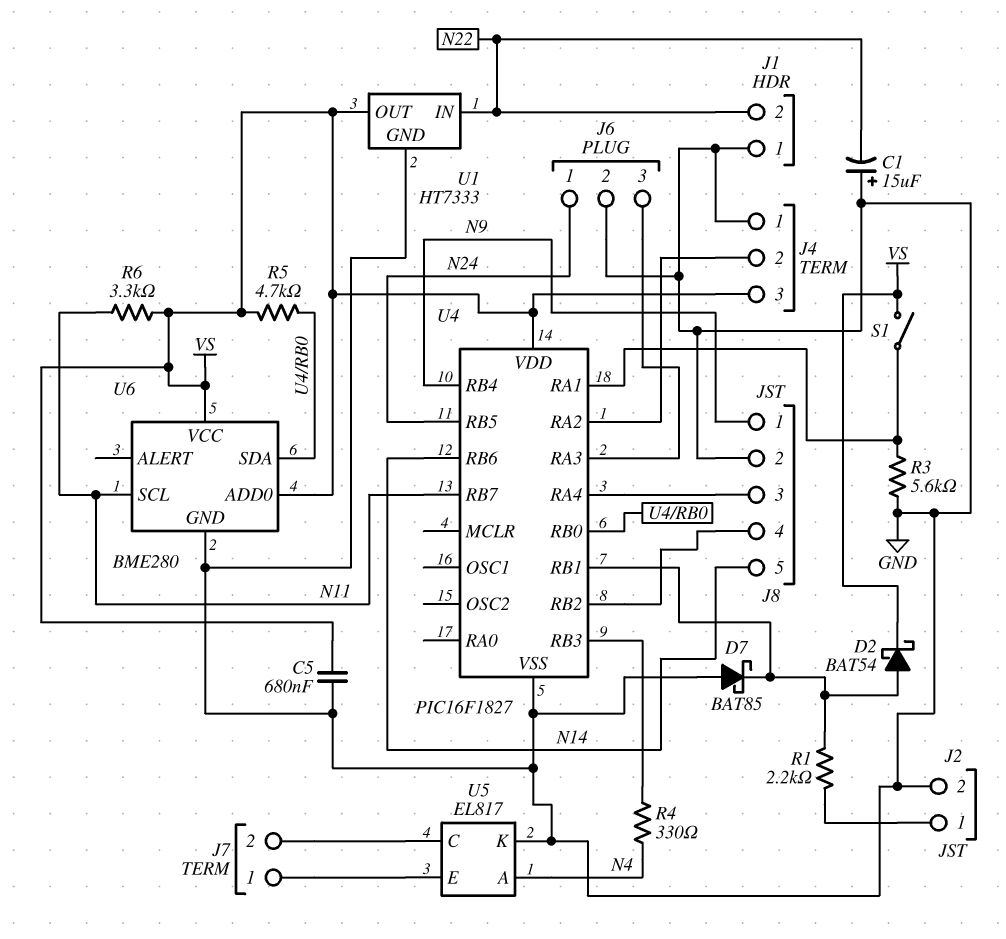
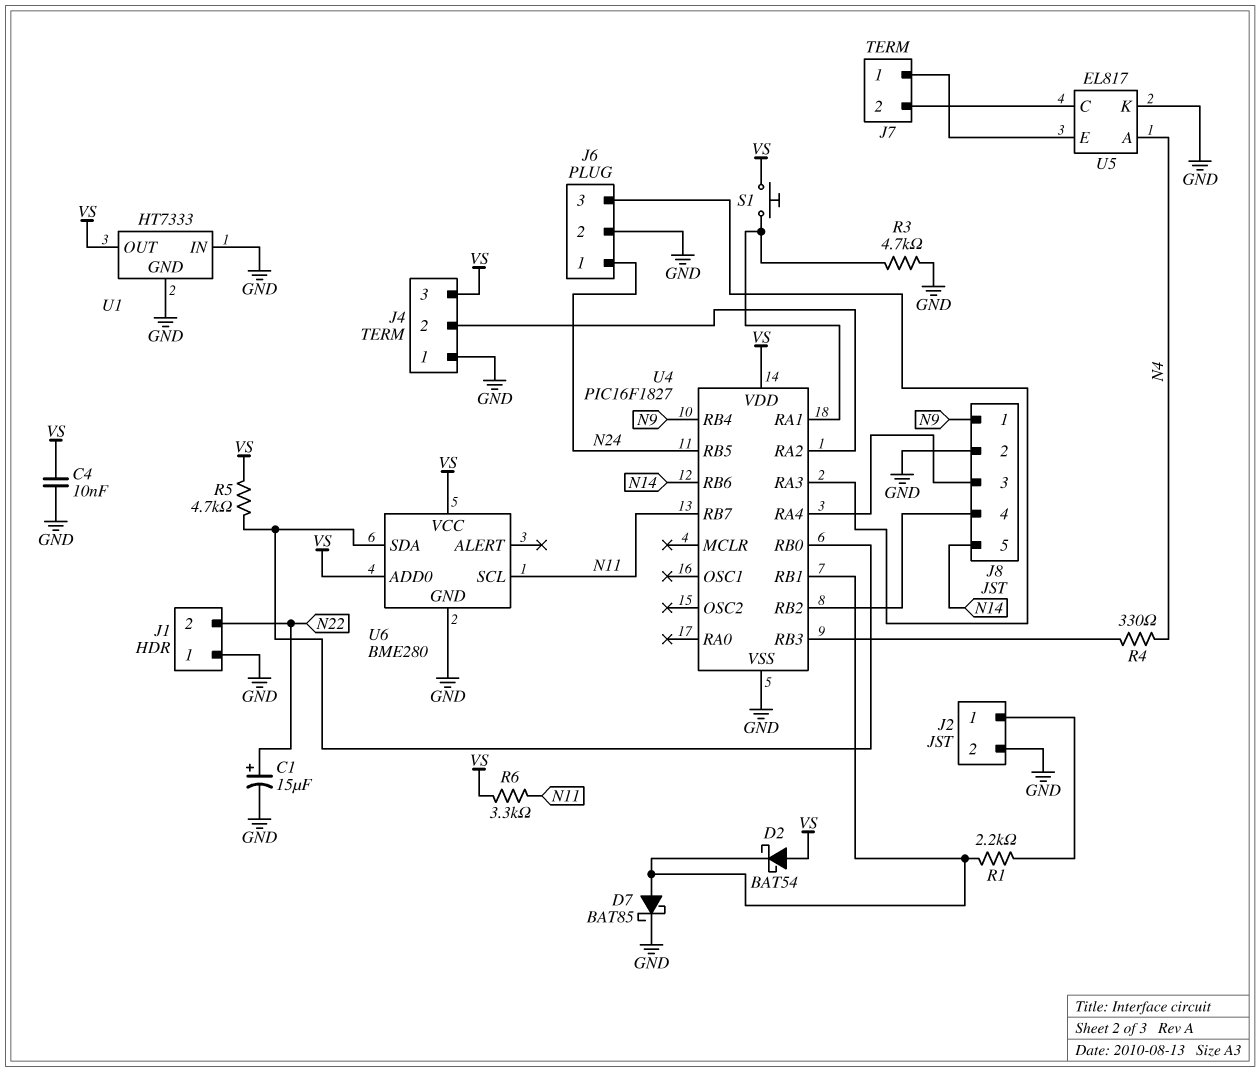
C1: 15uF (plus GND, minus N22) -> 15uF (plus N22, minus GND)
C4: none -> 10nF (GND, VS)
C5: 680nF (GND, VS) -> none
D2: schottky BAT54 (A U4/RB1, K VS) -> schottky BAT54 (A VS, K U4/RB1)
D7: schottky BAT85 (A GND, K U4/RB1) -> schottky BAT85 (A U4/RB1, K GND)
R3: 5.6k (GND, U4/RA1) -> 4.7k (GND, U4/RA1)
S1: switch (U4/RA1, VS) -> button (U4/RA1, VS)
U1 pin IN: N22 -> GND

